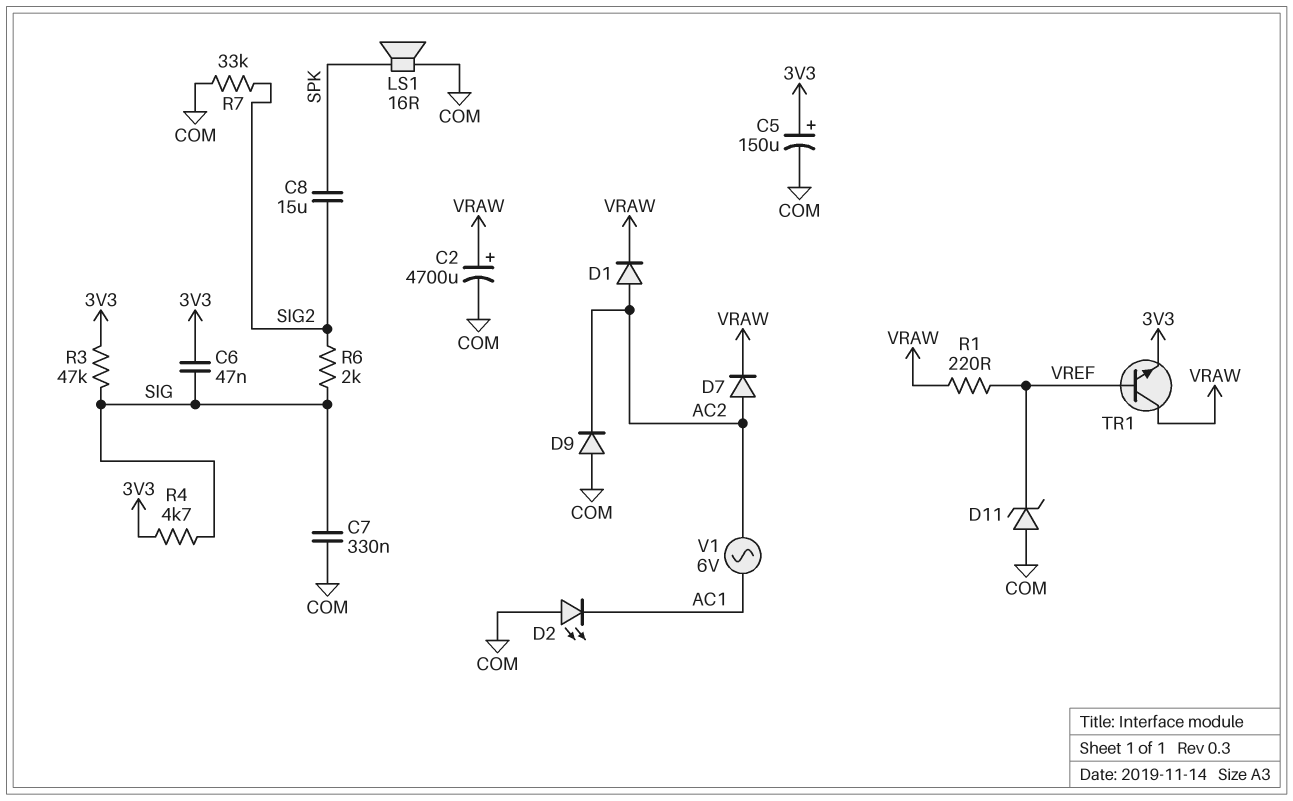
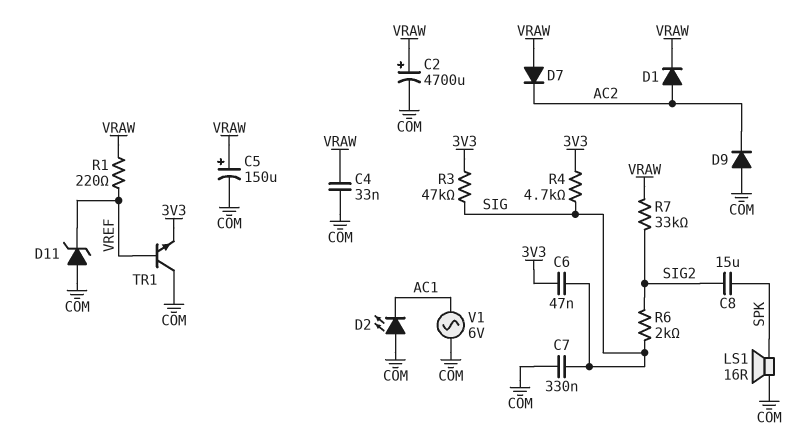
C4: none -> 33nF (COM, VRAW)
C5: 150uF (plus 3V3, minus COM) -> 150uF (plus VRAW, minus COM)
D7: diode (A AC2, K VRAW) -> diode (A VRAW, K AC2)
R7: 33k (COM, SIG2) -> 33k (SIG2, VRAW)
TR1: NPN (B VREF, C VRAW, E 3V3) -> NPN (B VREF, C COM, E 3V3)
V1: AC 6V (AC1, AC2) -> AC 6V (AC1, COM)

